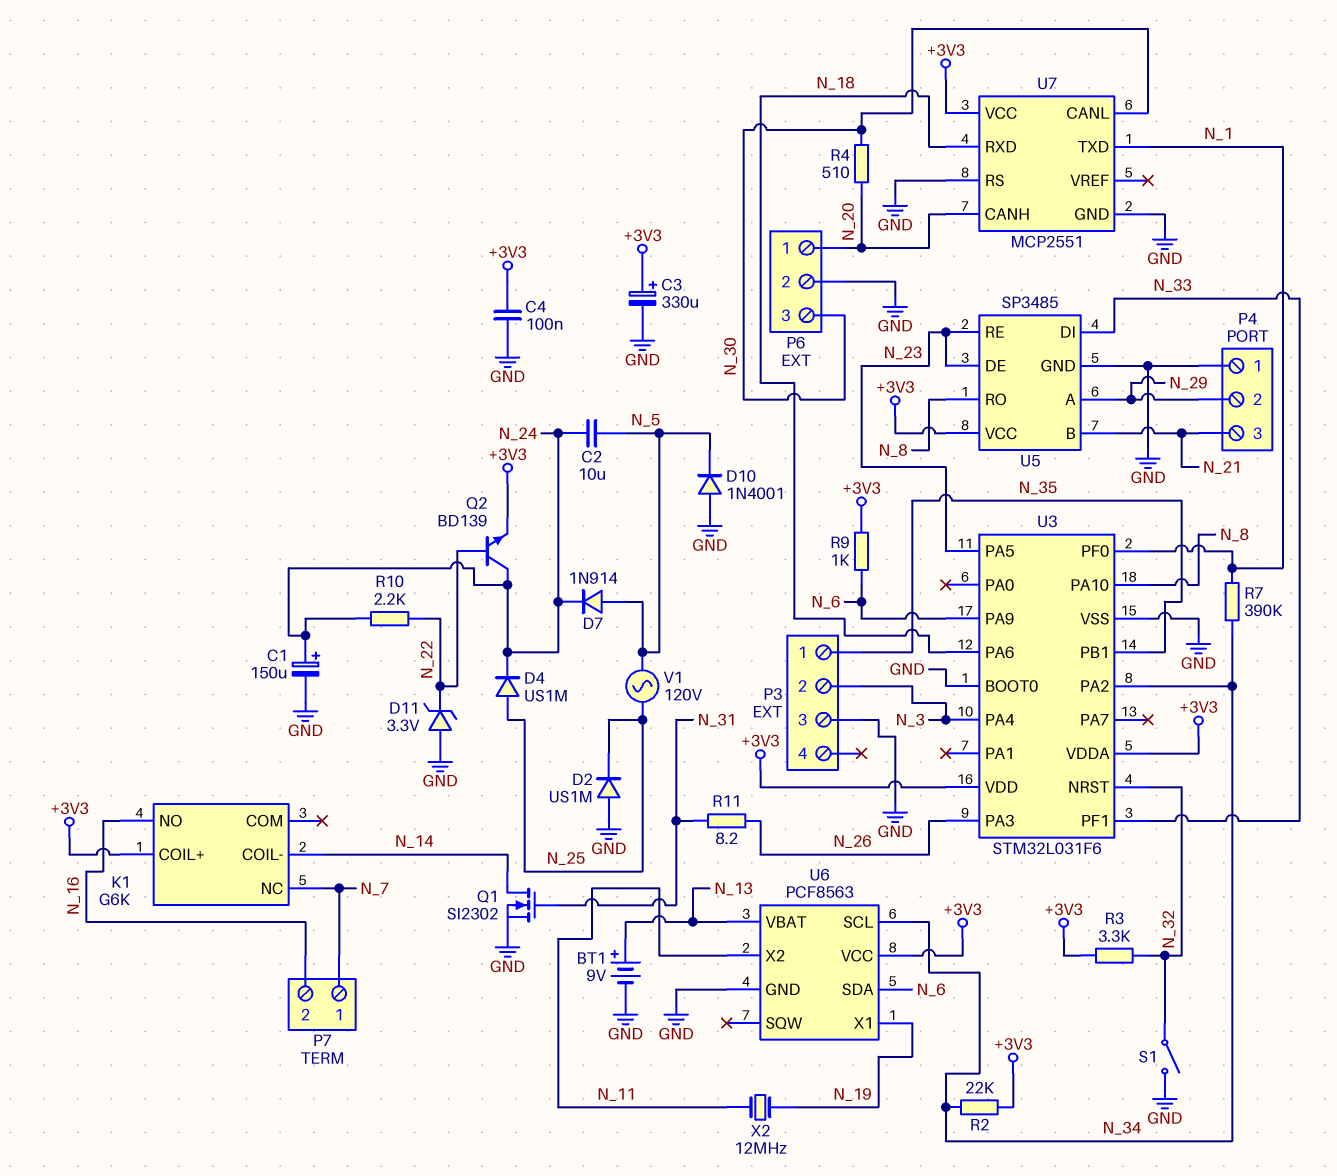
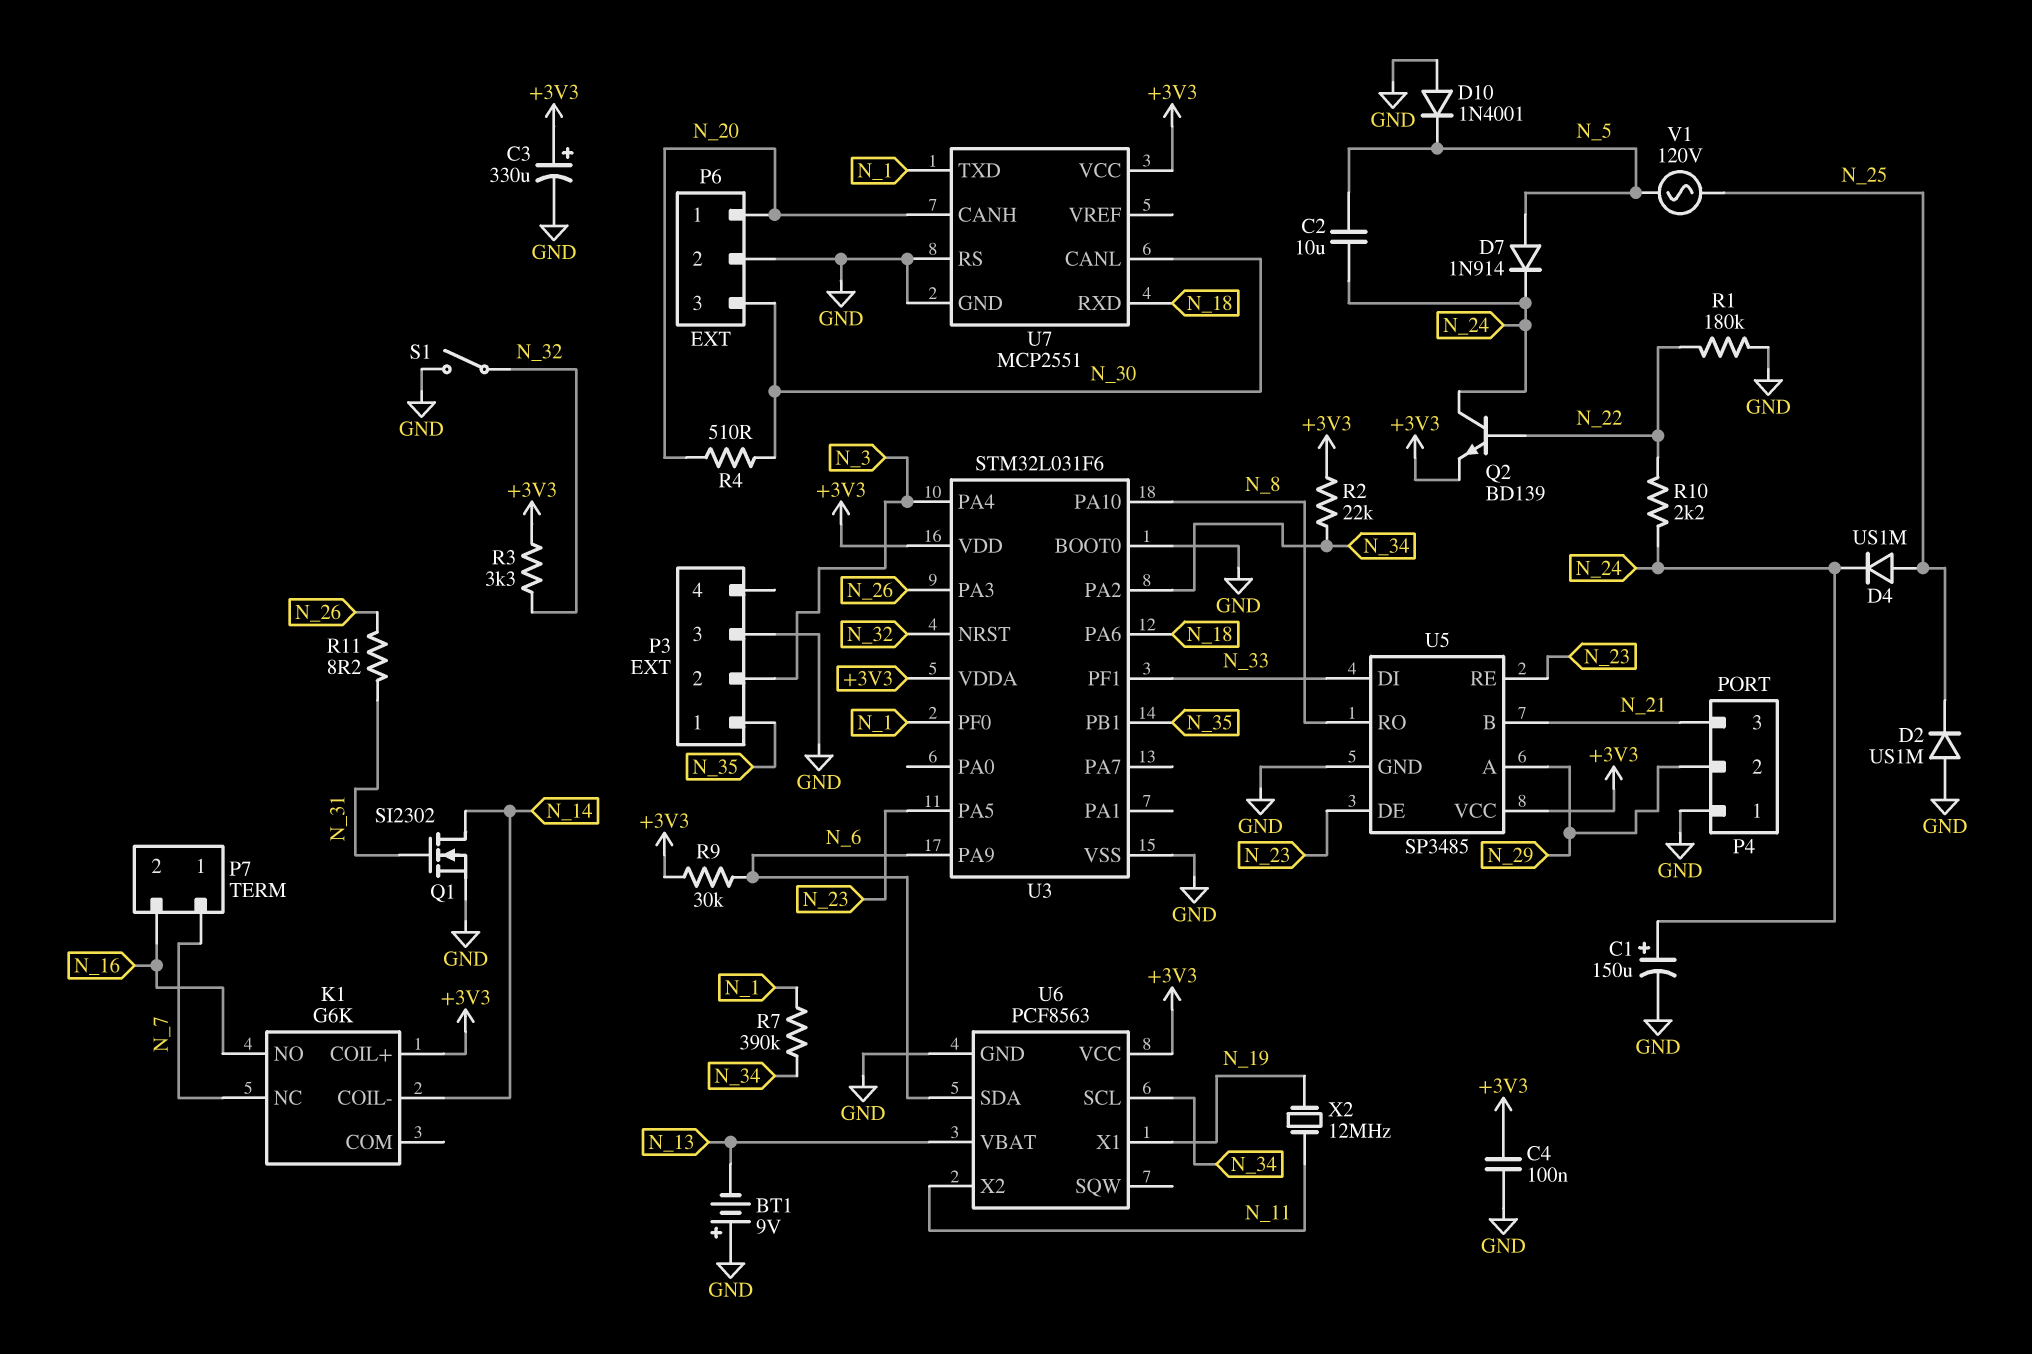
BT1: 9V (plus N_13, minus GND) -> 9V (plus GND, minus N_13)
D11: zener 3.3V (A GND, K N_22) -> none
R1: none -> 180k (GND, N_22)
R9: 1k (+3V3, N_6) -> 30k (+3V3, N_6)

